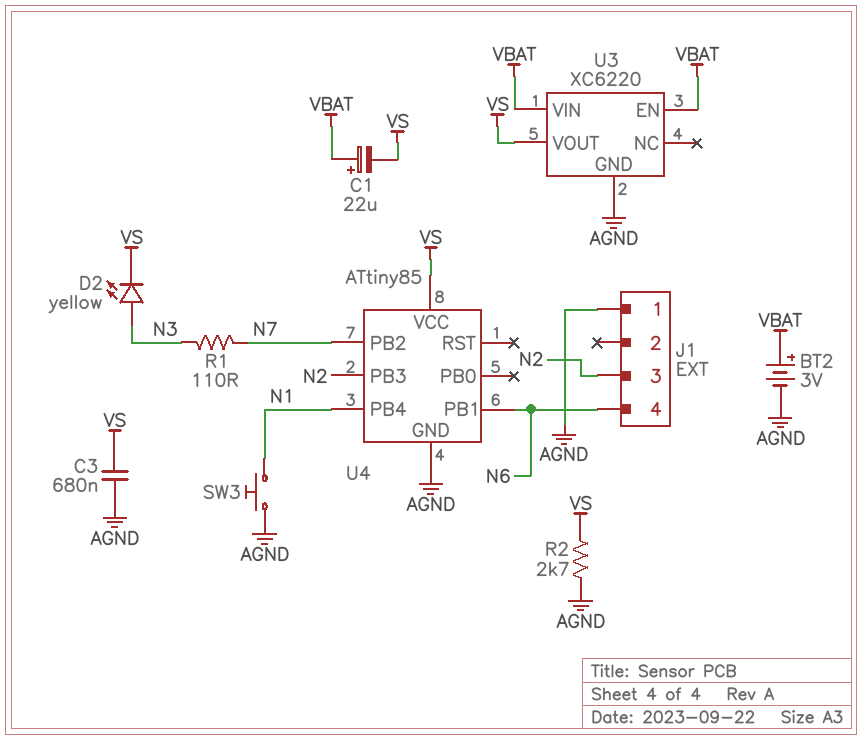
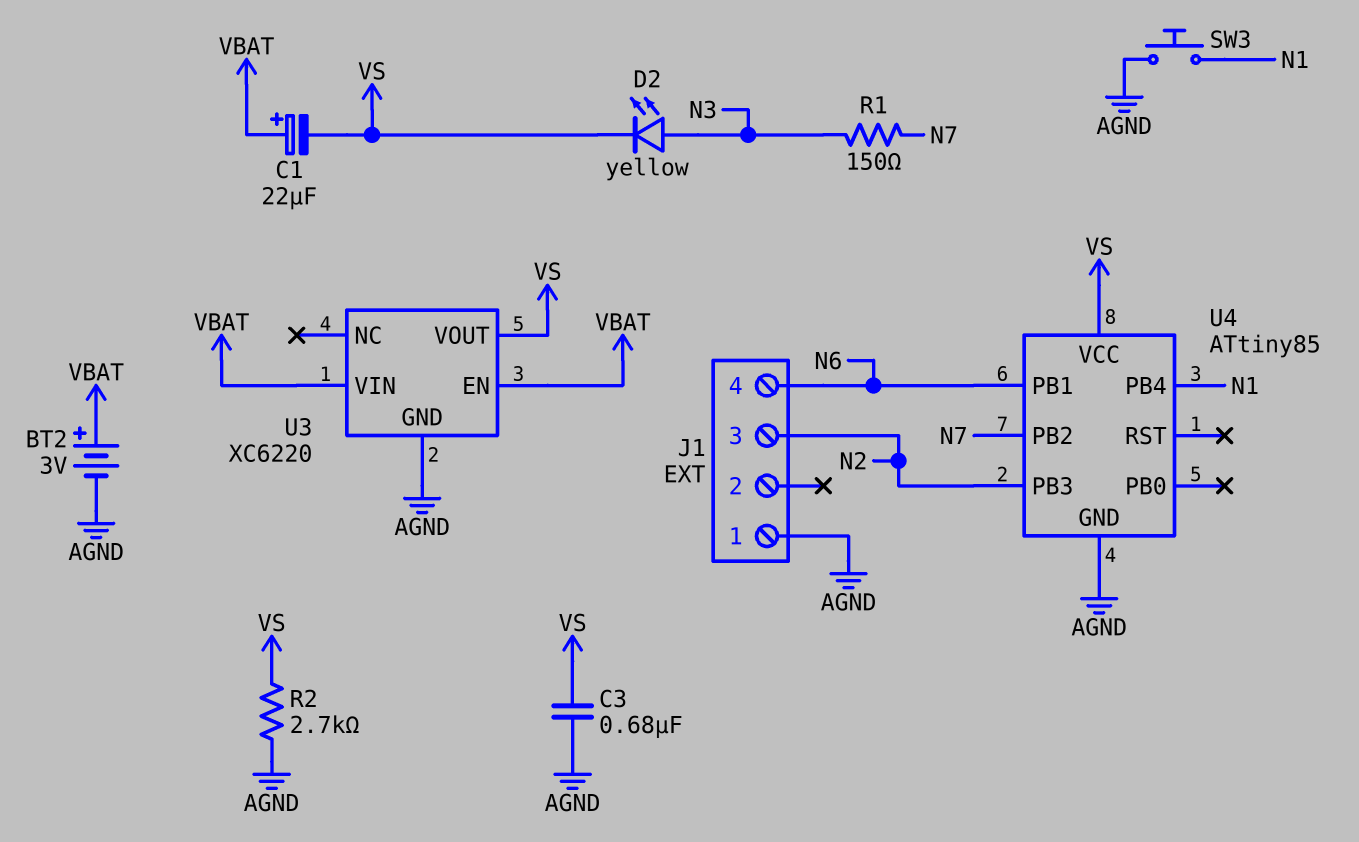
R1: 110 (N3, N7) -> 150 (N3, N7)

